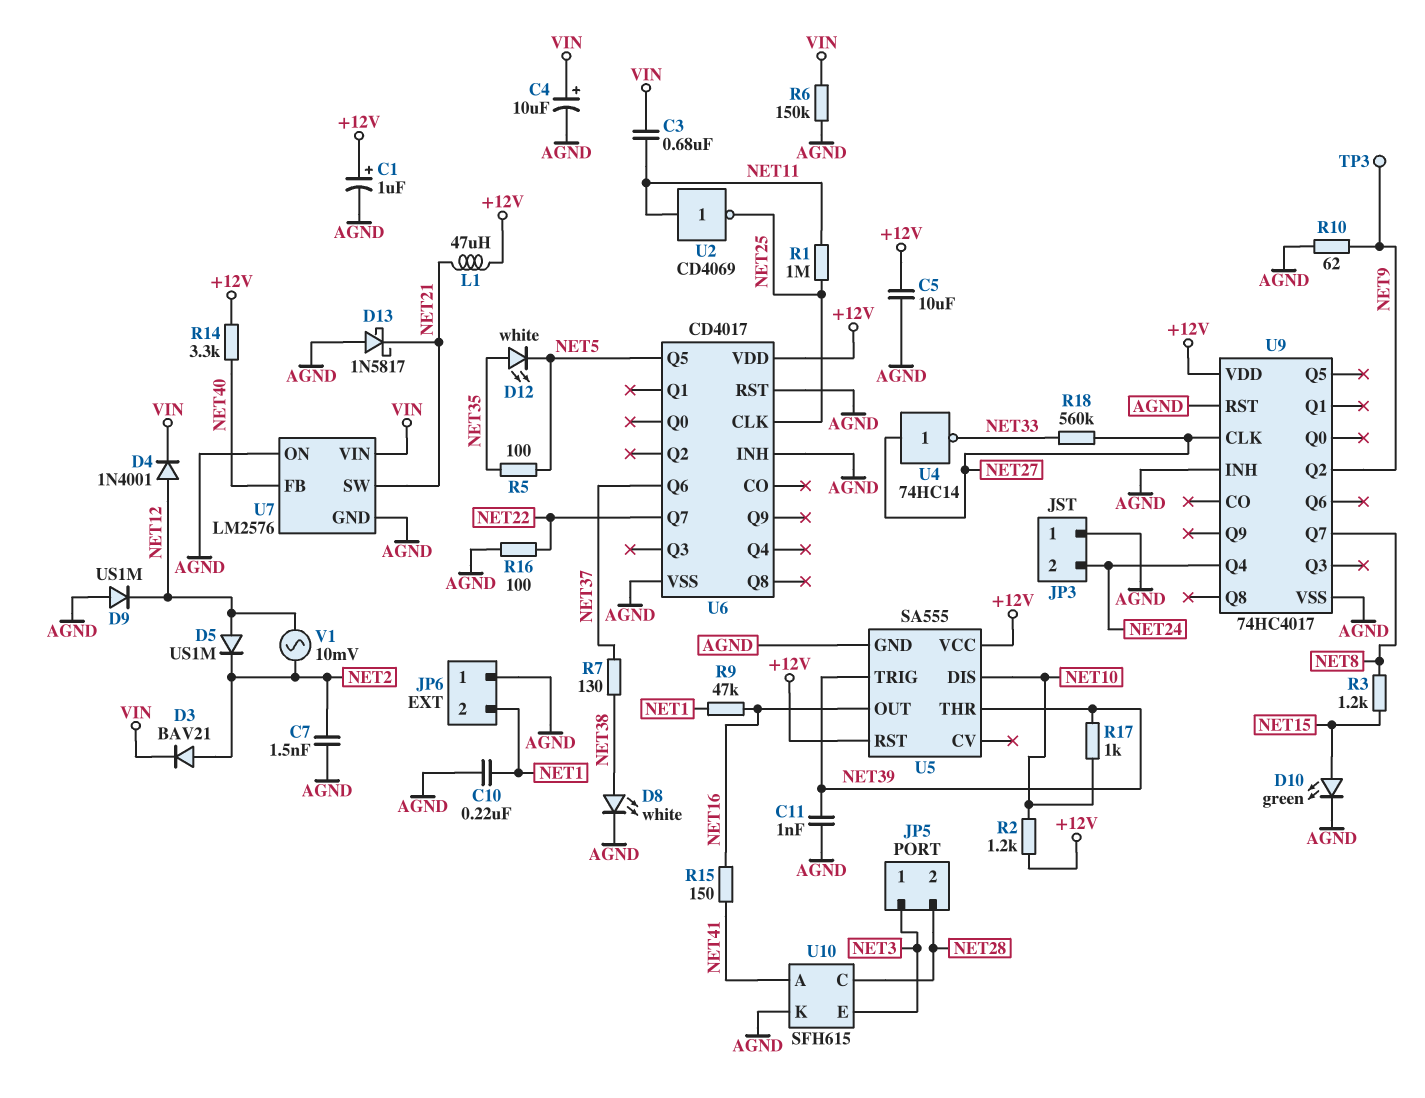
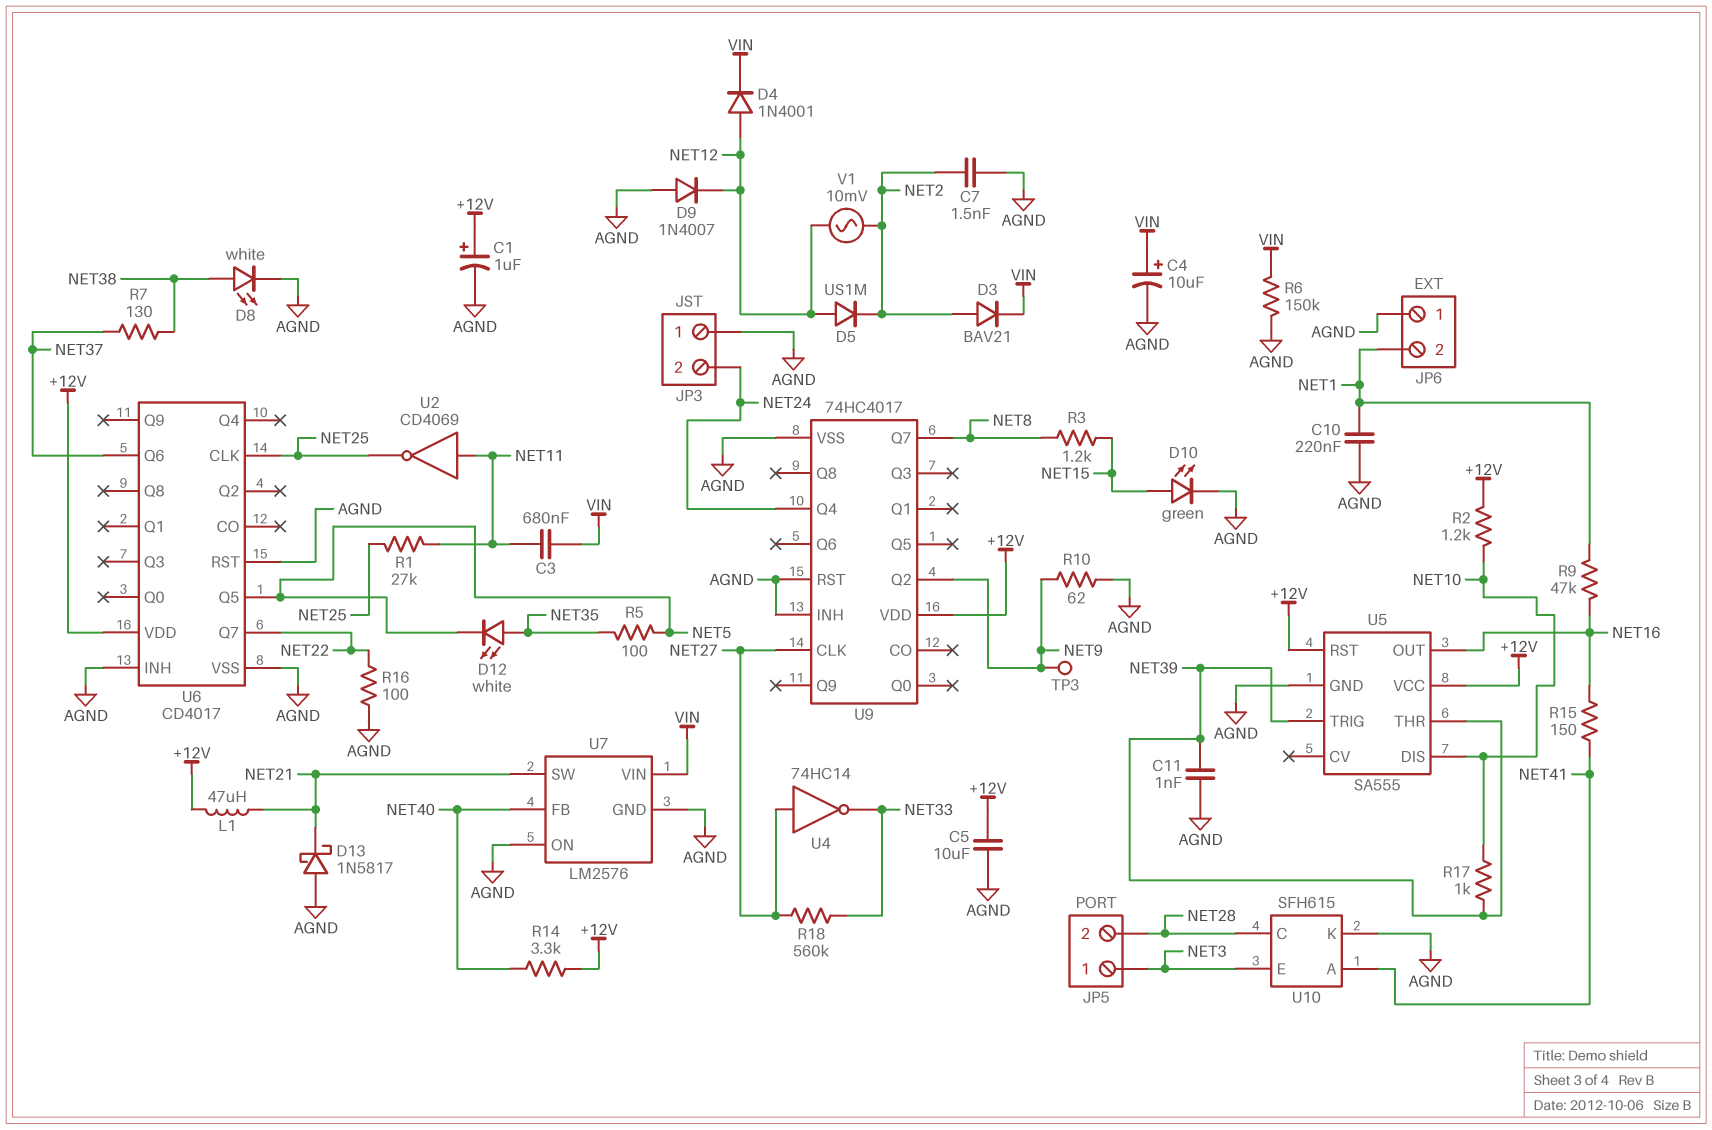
D9: diode US1M (A AGND, K NET12) -> diode 1N4007 (A AGND, K NET12)
R1: 1M (NET11, NET25) -> 27k (NET11, NET25)

